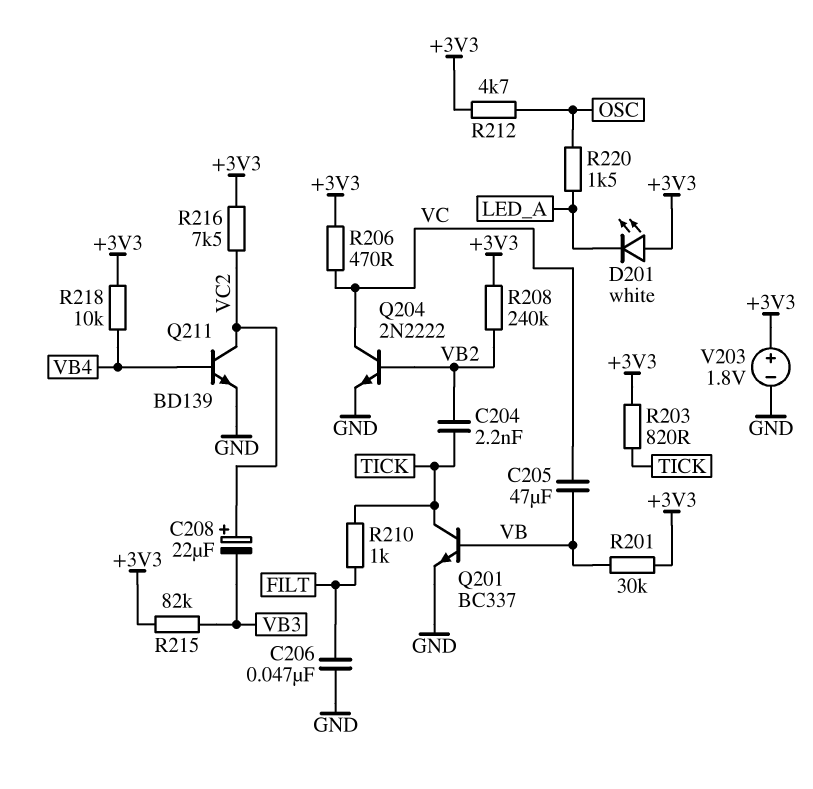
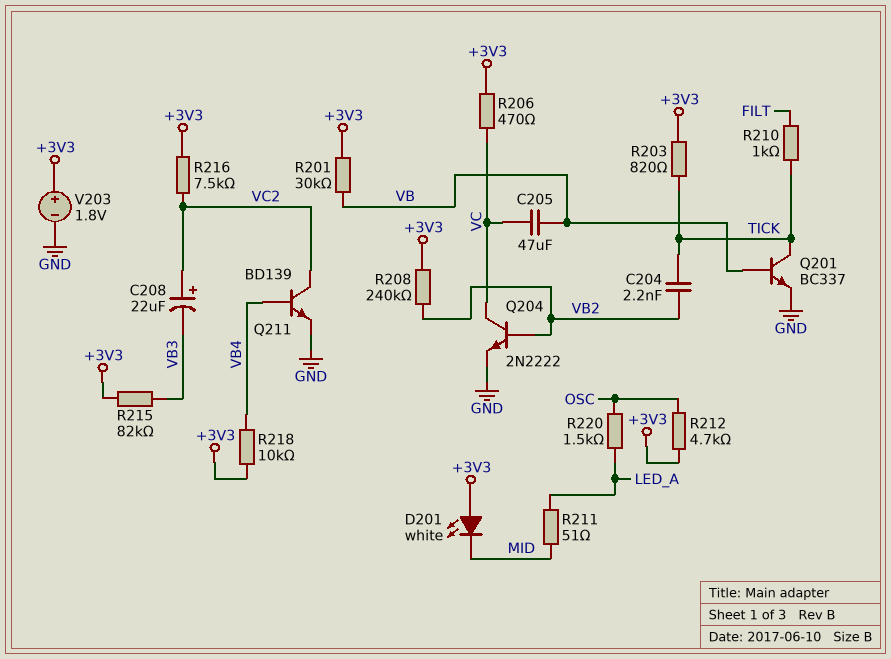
C206: 47nF (FILT, GND) -> none
D201: LED white (A +3V3, K LED_A) -> LED white (A +3V3, K MID)
R211: none -> 51 (LED_A, MID)

